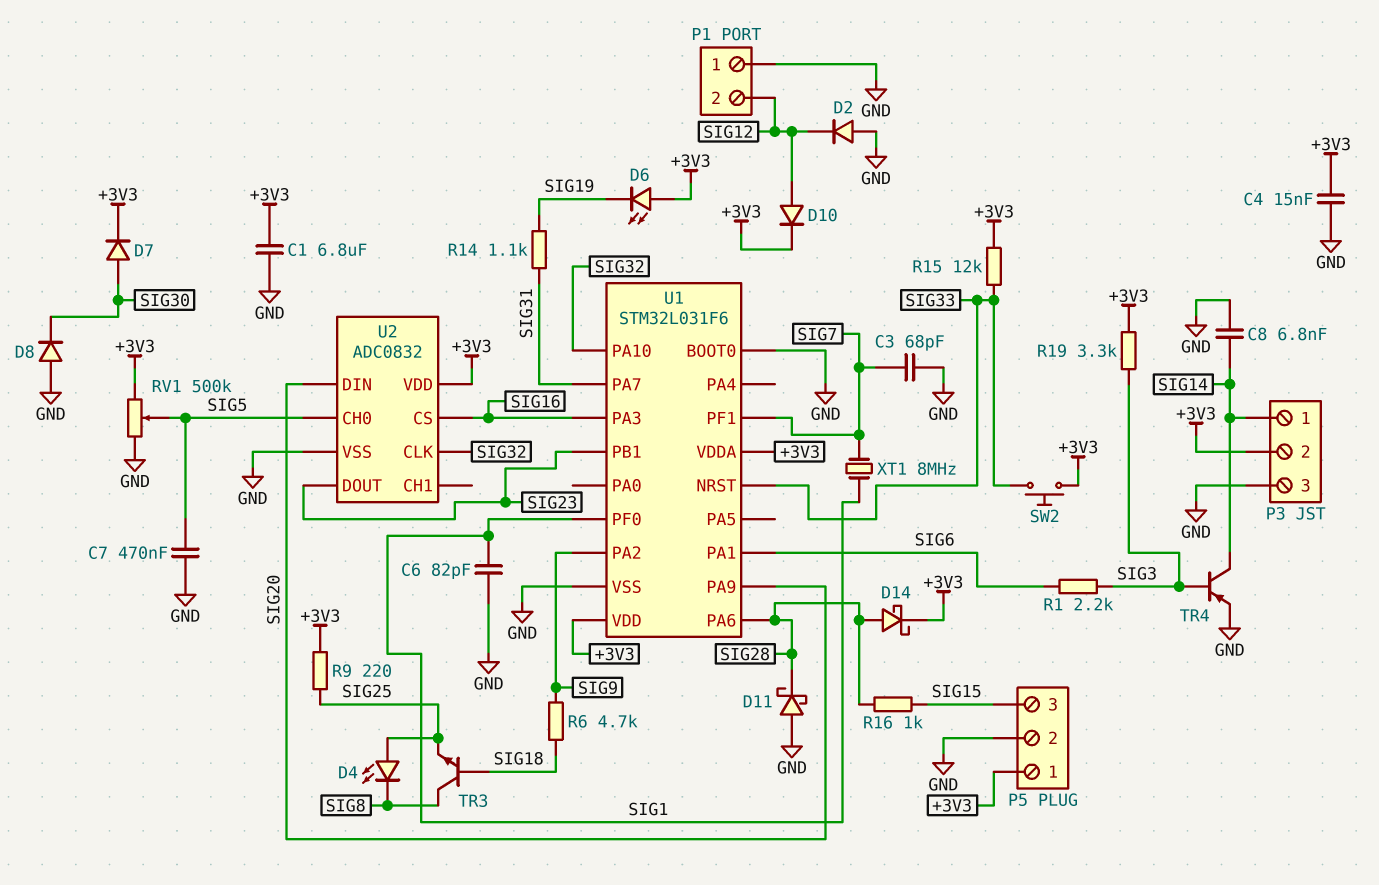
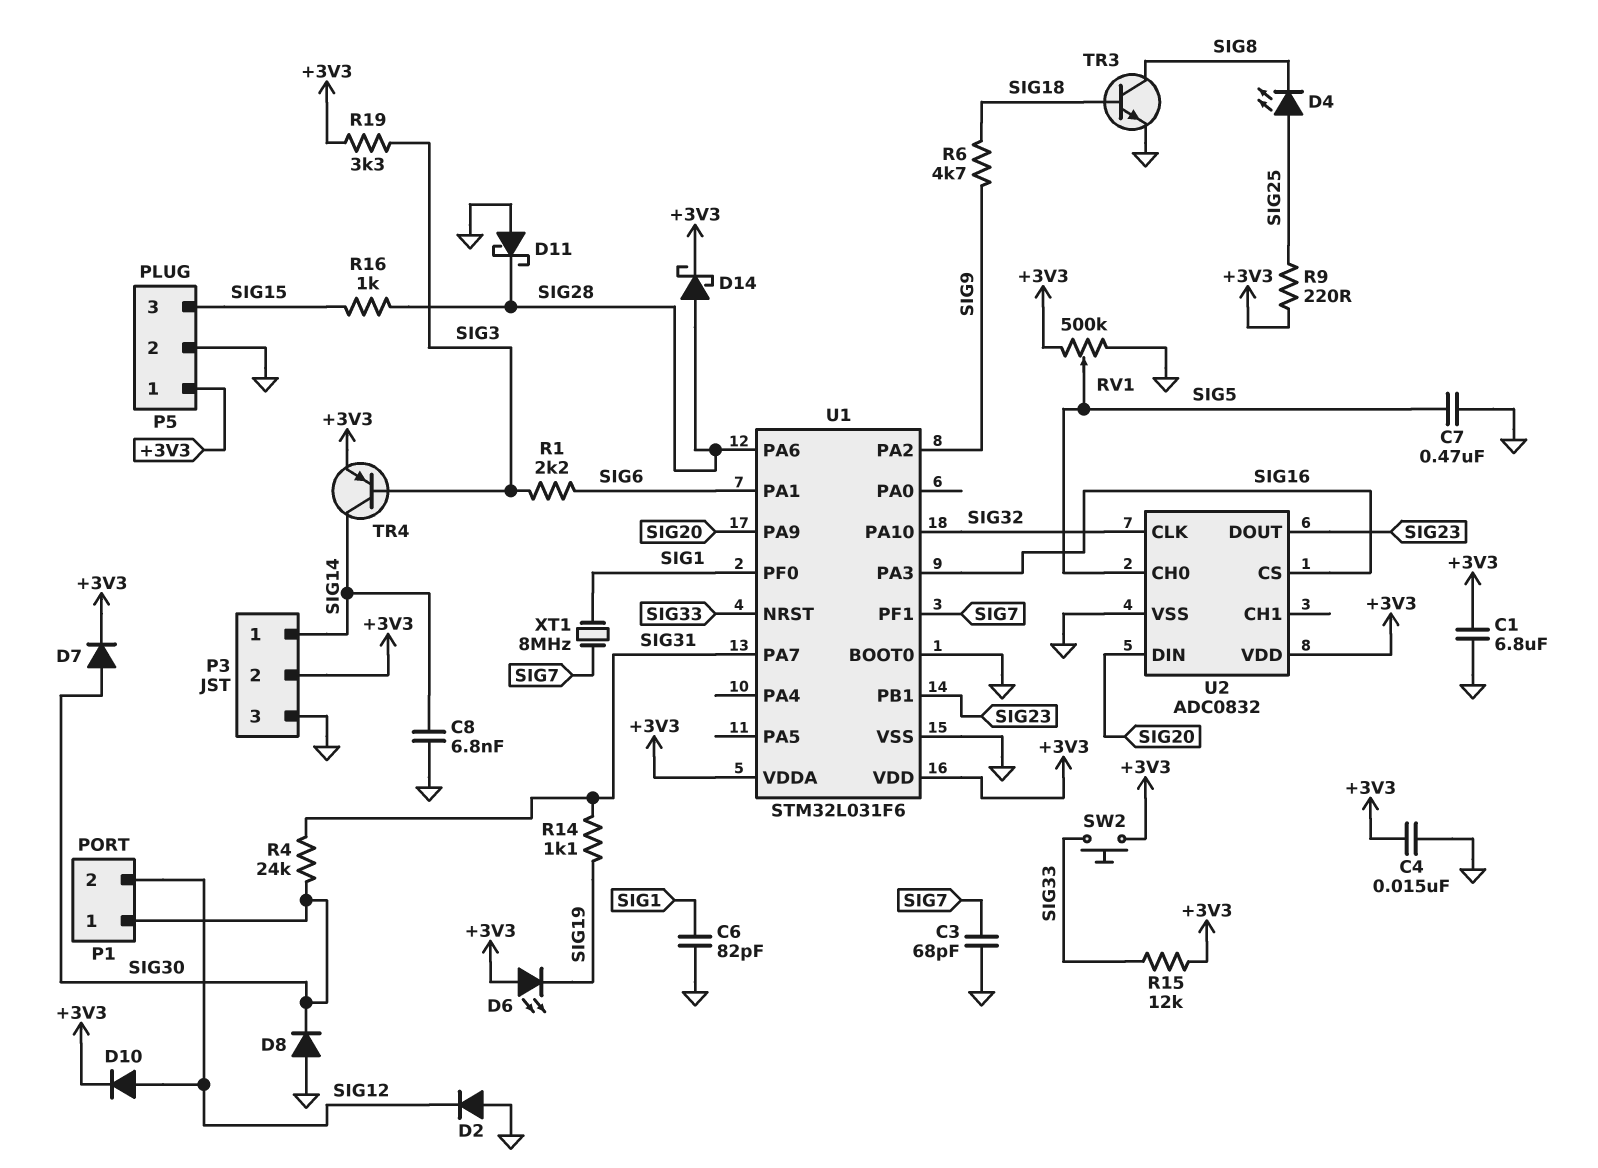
P1 pin 1: GND -> SIG30
R4: none -> 24k (SIG30, SIG31)
TR3: NPN (B SIG18, C SIG8, E SIG25) -> NPN (B SIG18, C SIG8, E GND)
TR4: PNP (B SIG3, C SIG14, E GND) -> PNP (B SIG3, C SIG14, E +3V3)

